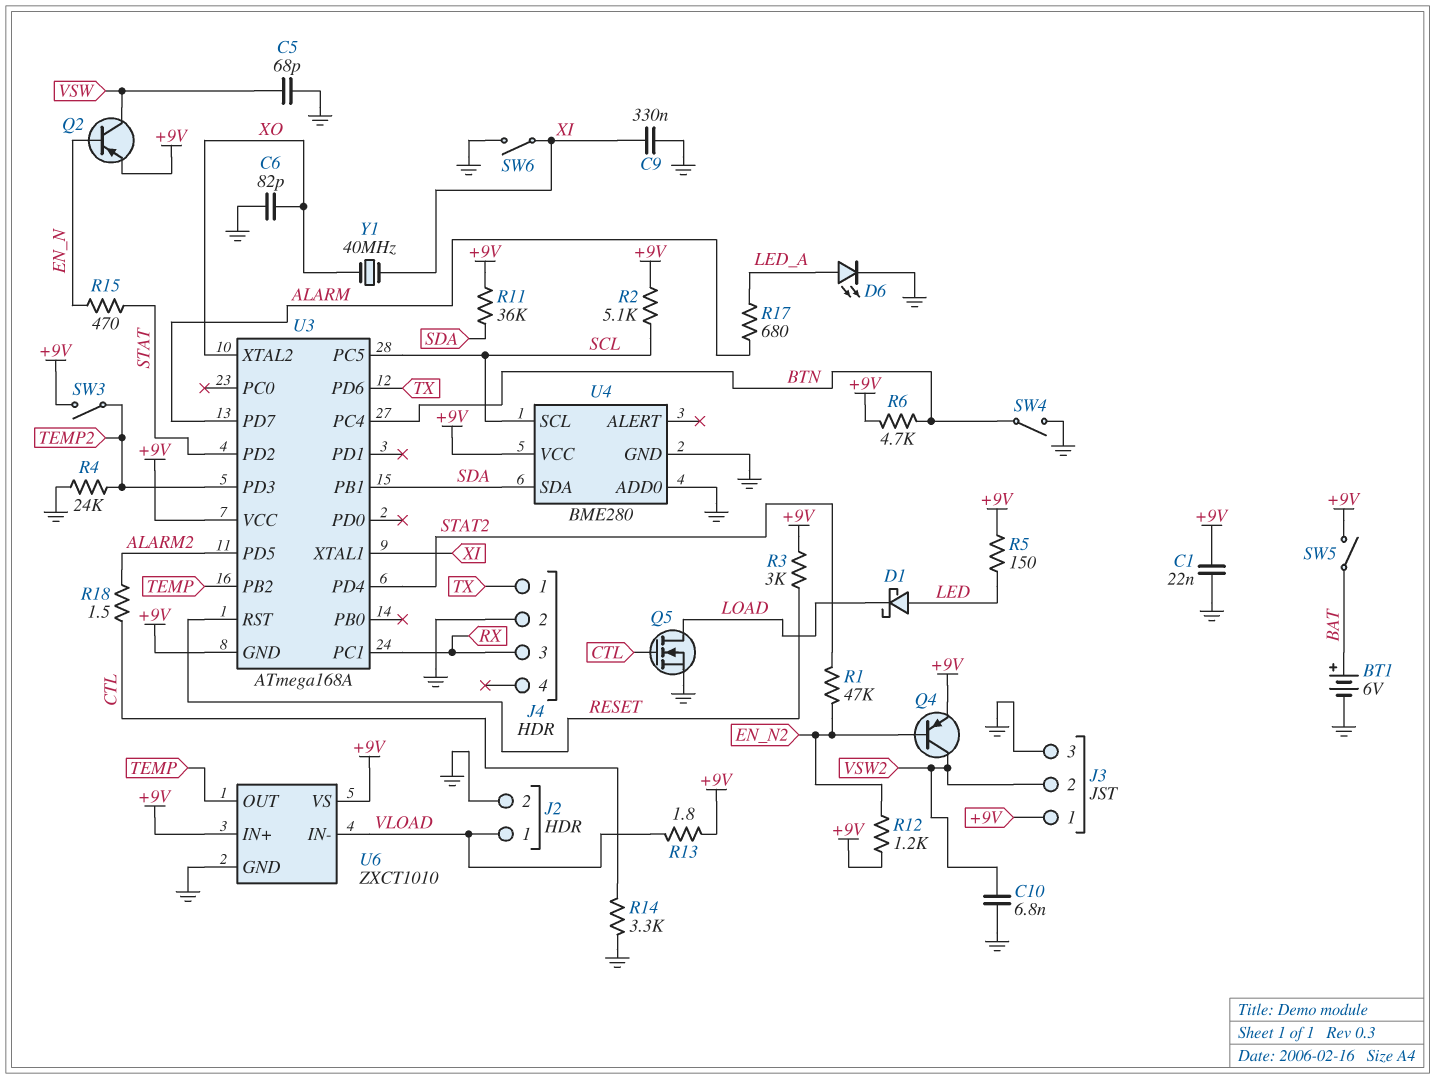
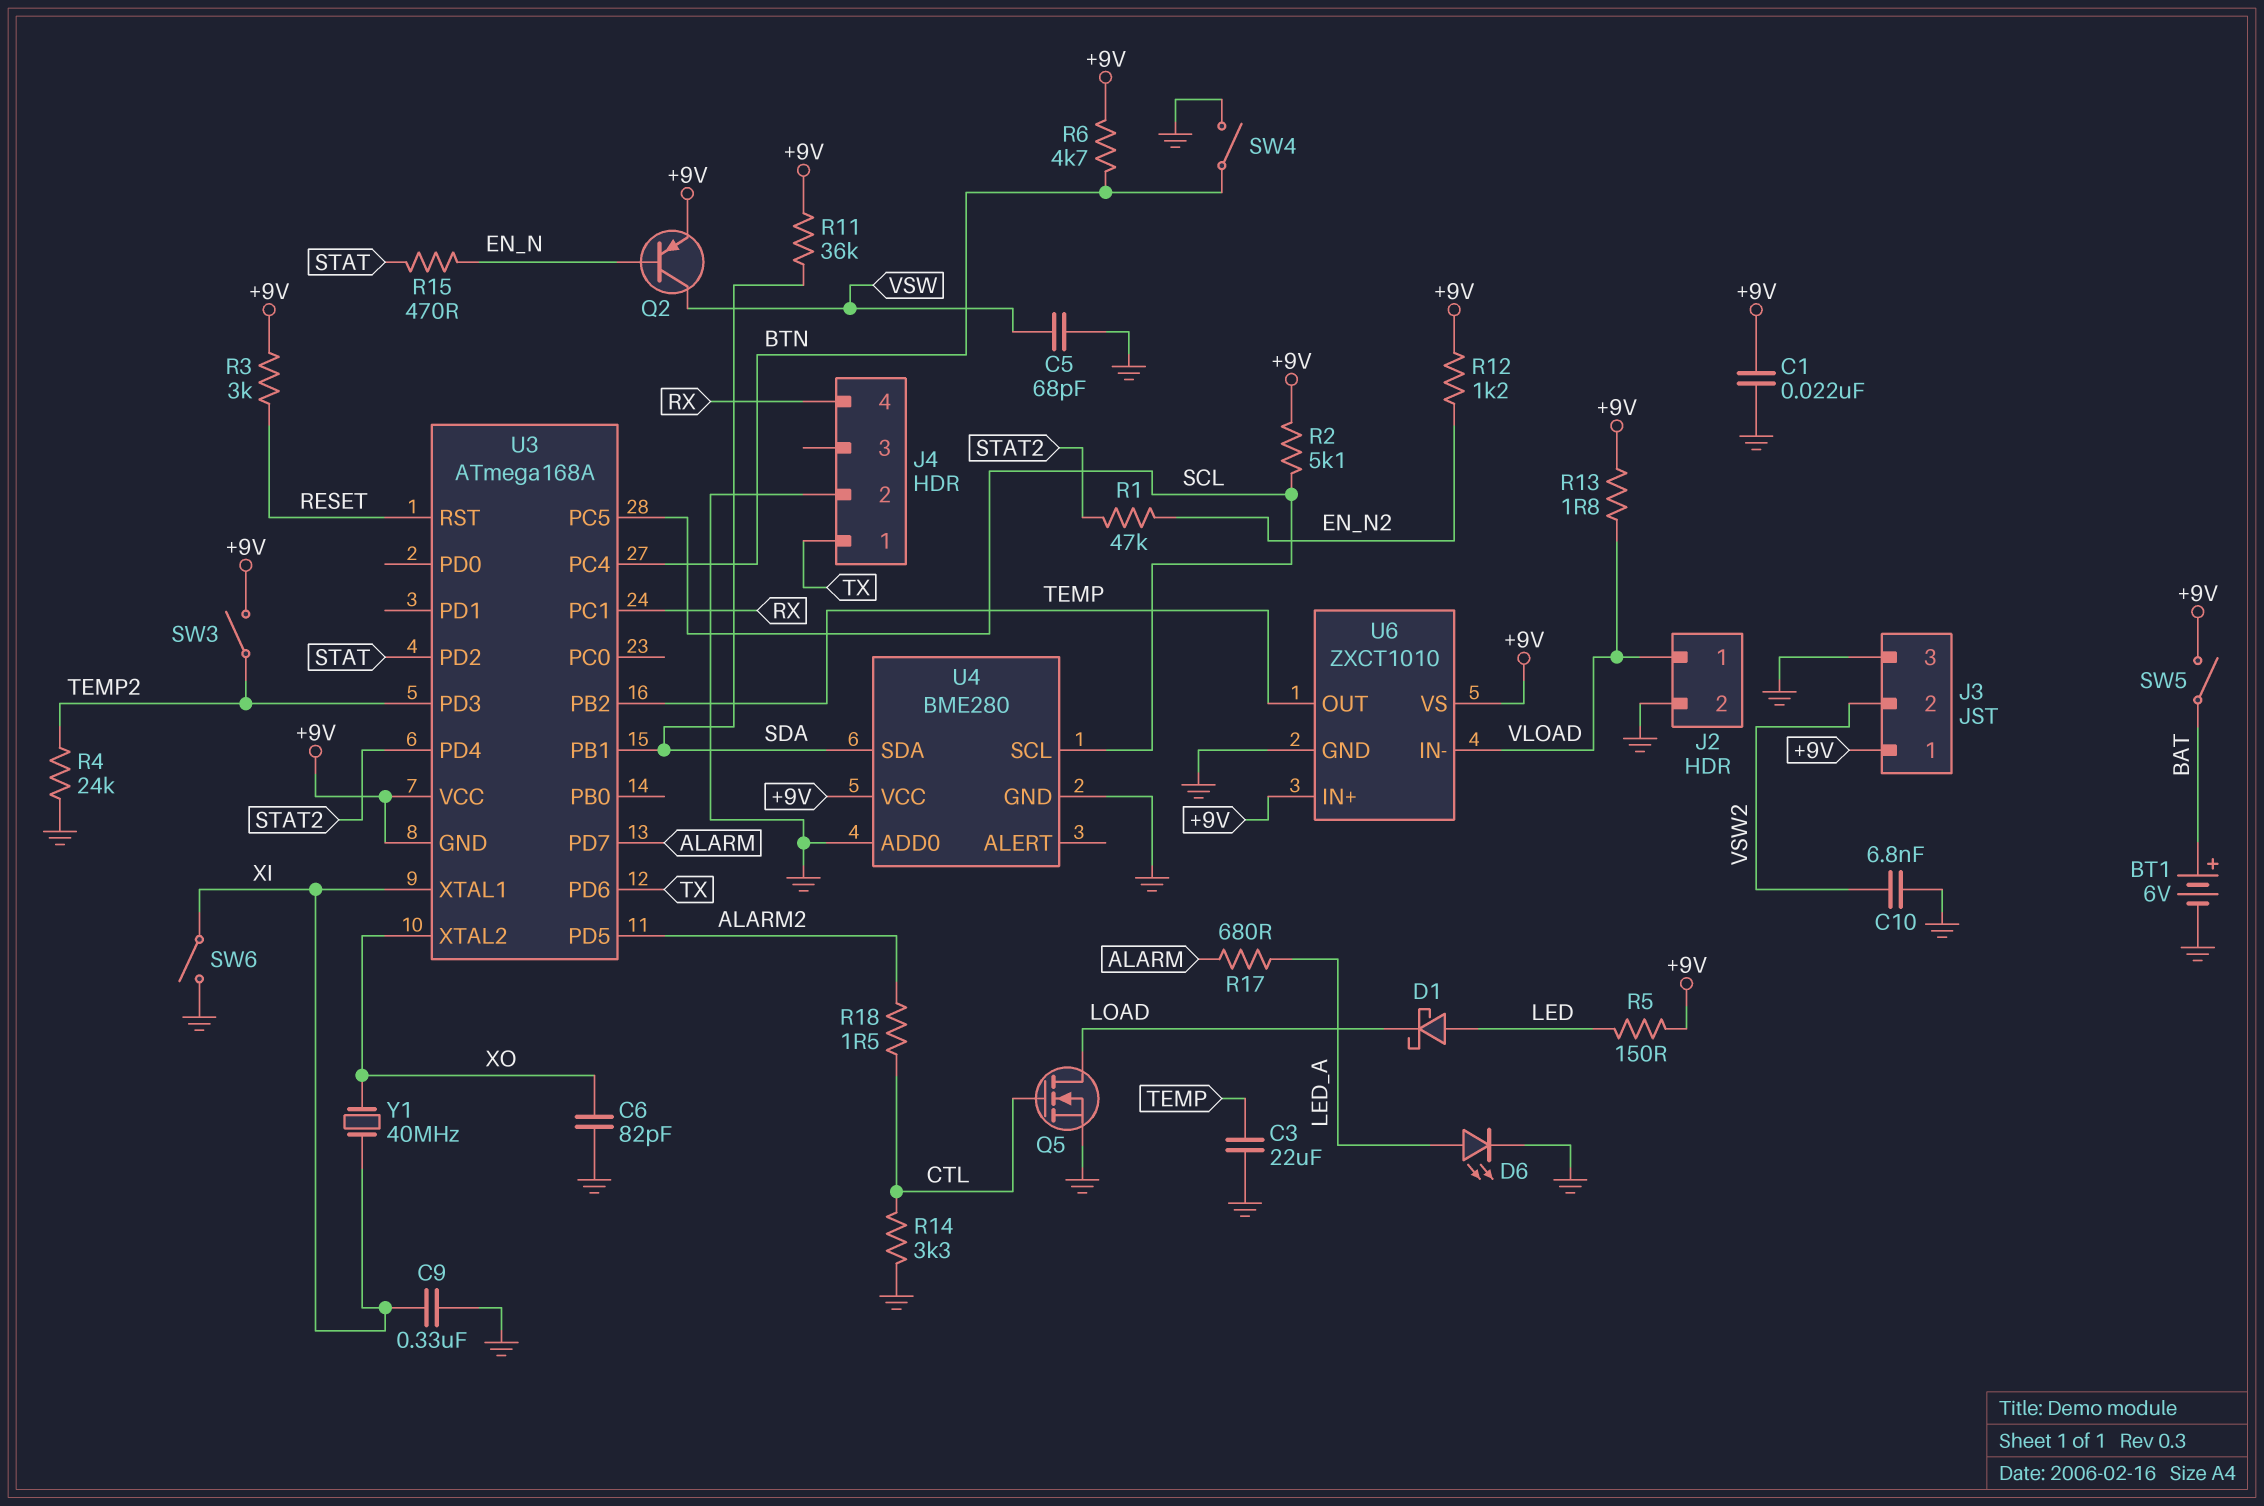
C3: none -> 22uF (GND, TEMP)
J4 pin 3: RX -> none
J4 pin 4: none -> RX
Q4: PNP (B EN_N2, C VSW2, E +9V) -> none

